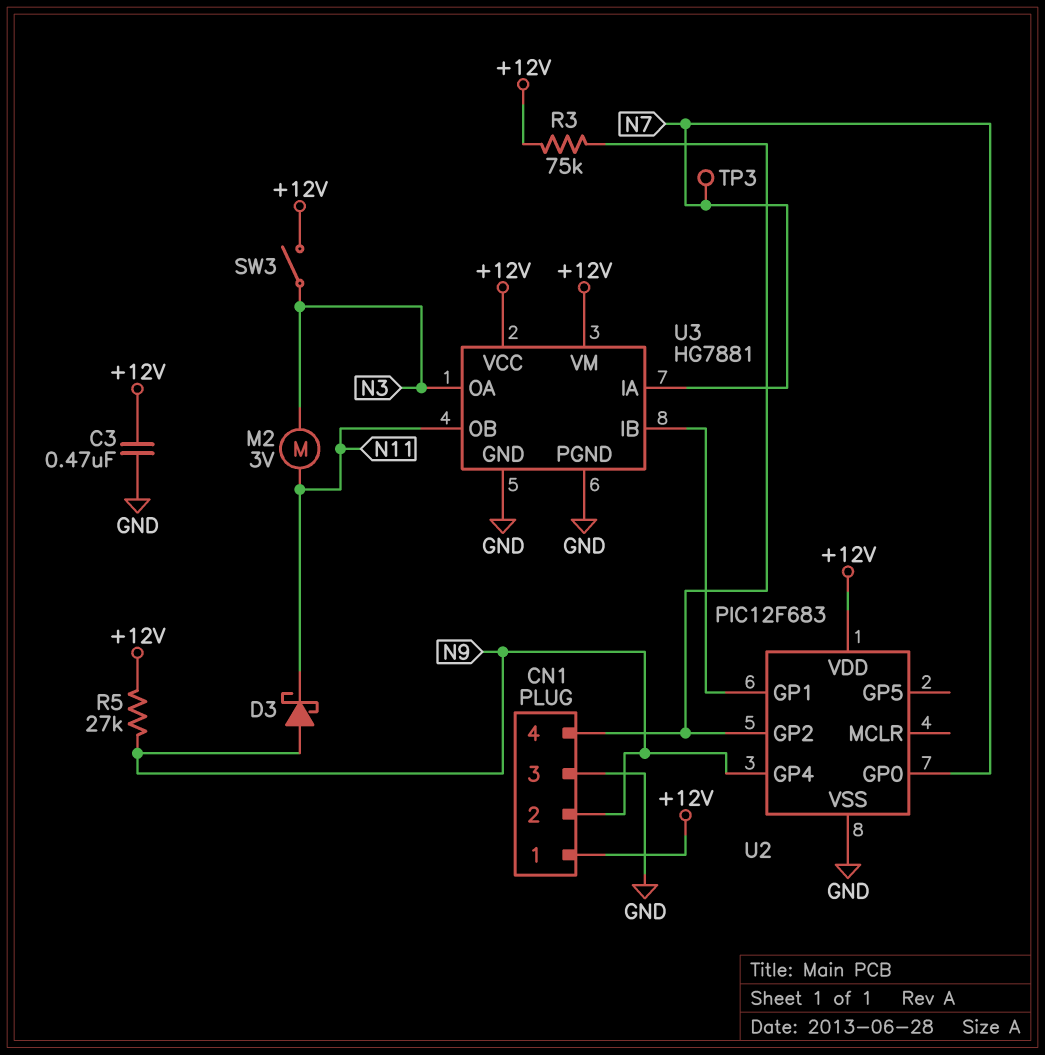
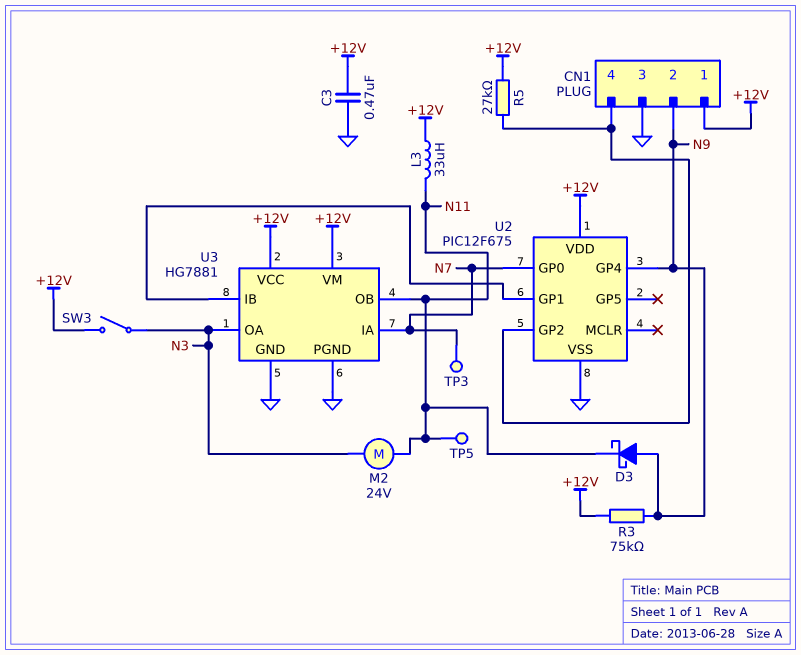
L3: none -> 33uH (+12V, N11)
M2: motor 3V (N3, N11) -> motor 24V (N3, N11)
R3: 75k (+12V, CN1/4) -> 75k (+12V, N9)
R5: 27k (+12V, N9) -> 27k (+12V, CN1/4)
TP5: none -> test point (N11)
U2: PIC12F683 -> PIC12F675

